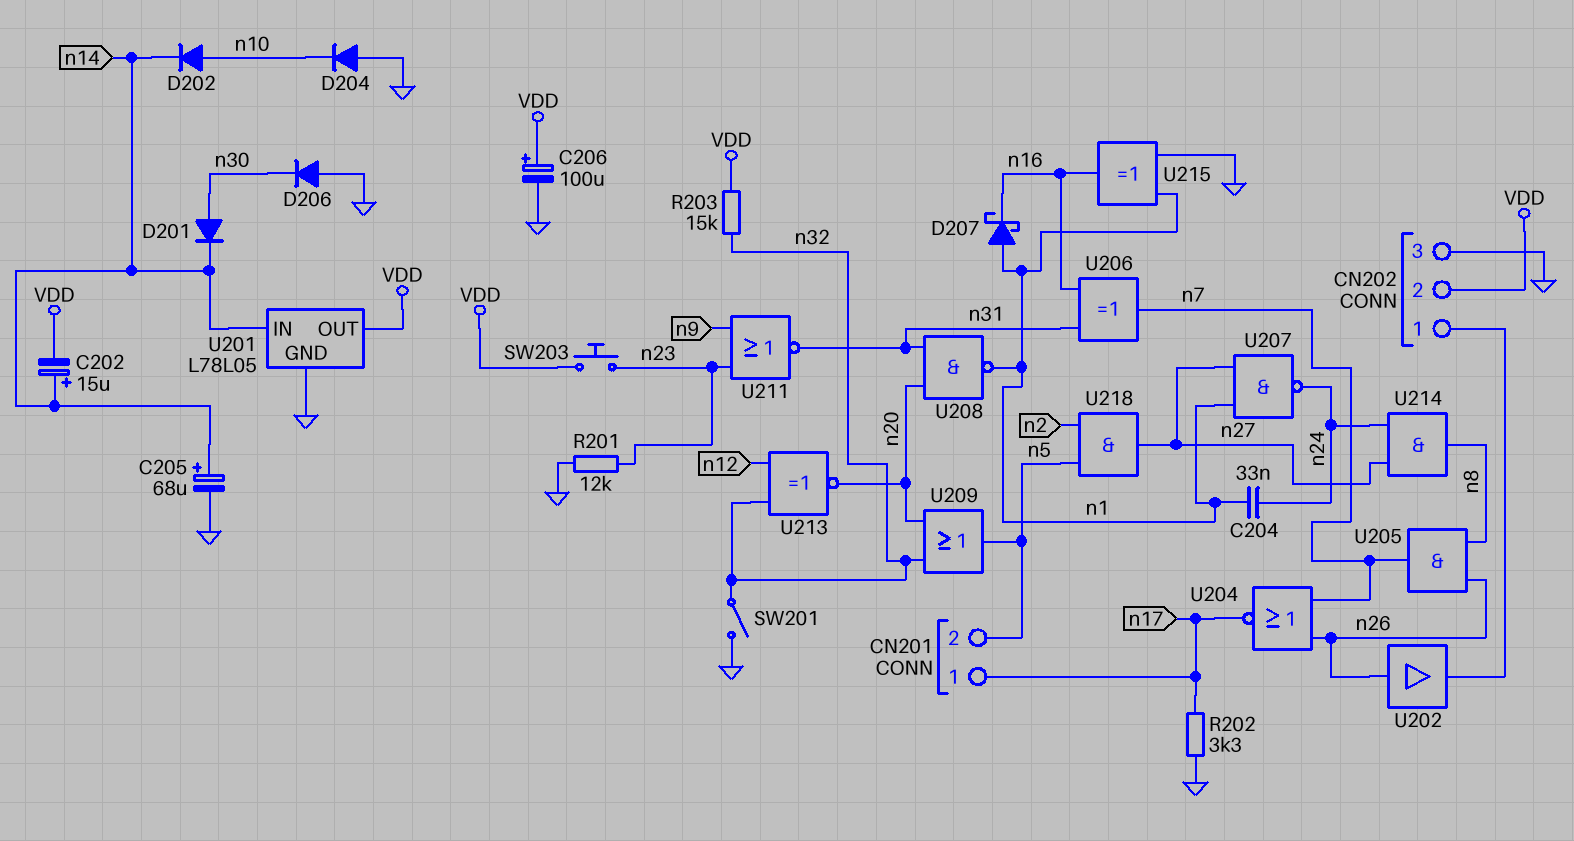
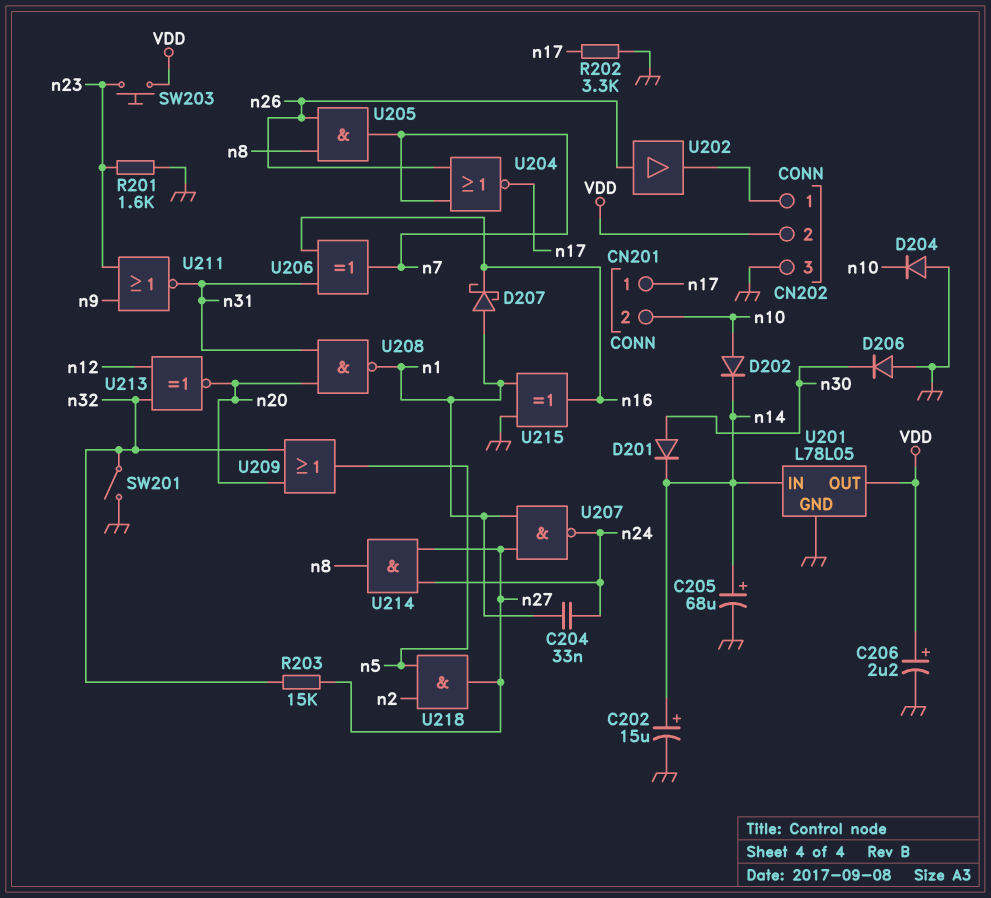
C202: 15uF (plus n14, minus VDD) -> 15uF (plus n14, minus GND)
C206: 100uF (plus VDD, minus GND) -> 2.2uF (plus VDD, minus GND)
CN201 pin 2: n5 -> n10
R201: 12k (GND, n23) -> 1.6k (GND, n23)
R203: 15k (VDD, n32) -> 15k (n27, n32)

